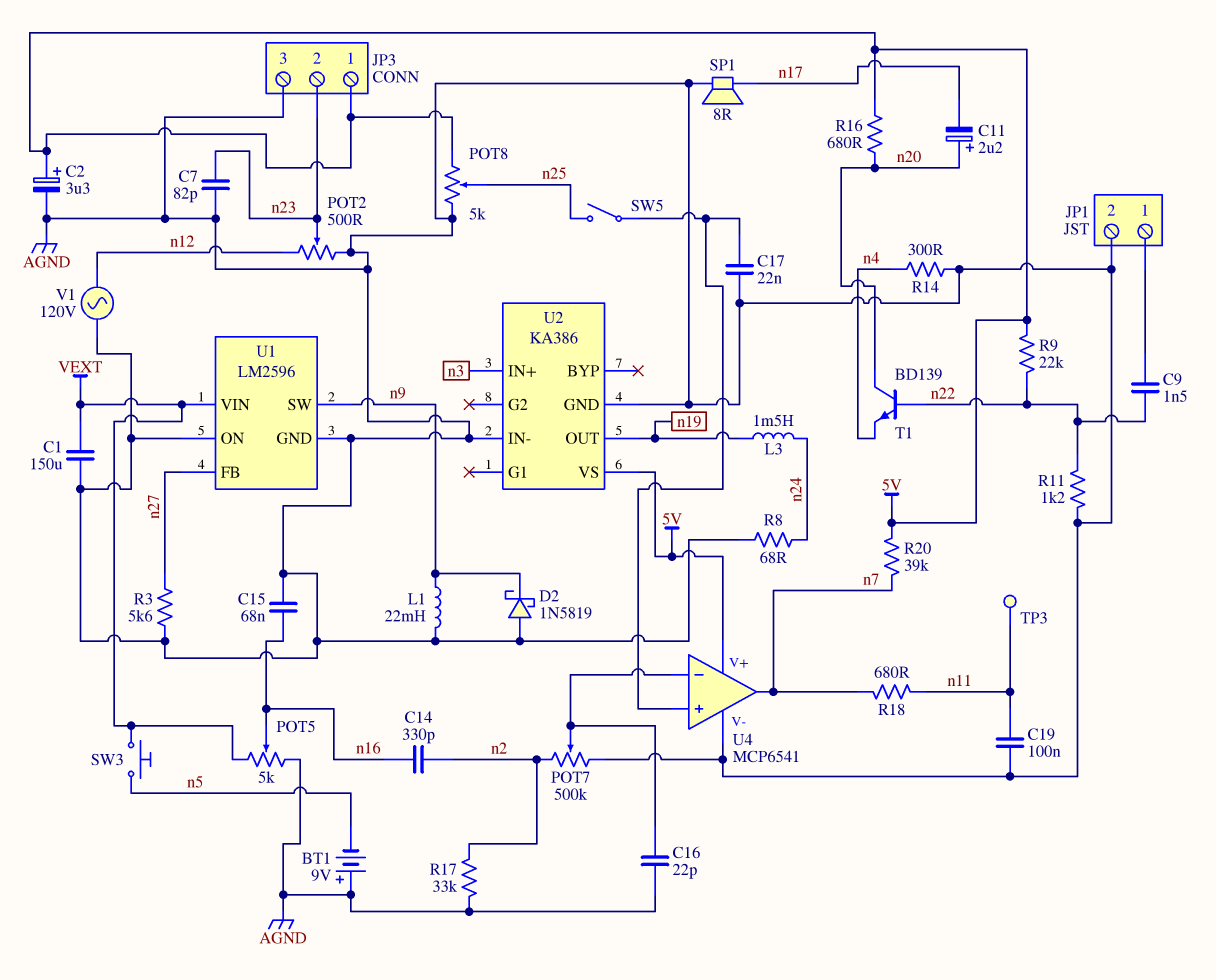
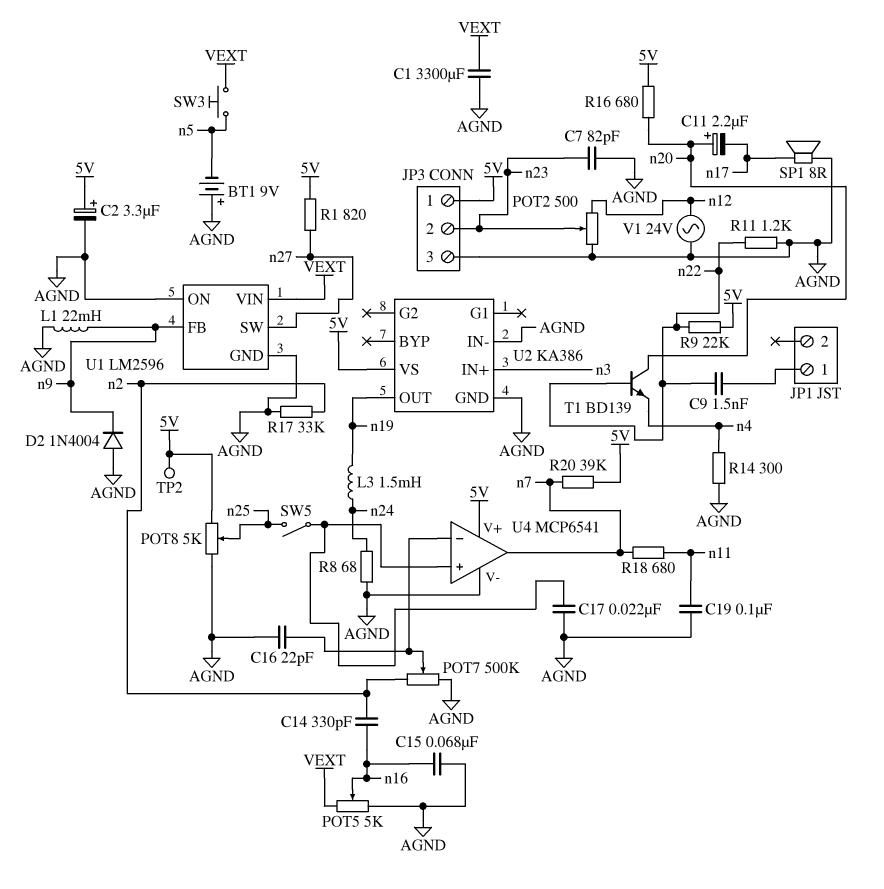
C1: 150uF (AGND, VEXT) -> 3300uF (AGND, VEXT)
D2: schottky 1N5819 (A AGND, K n9) -> diode 1N4004 (A AGND, K n9)
JP1 pin 2: AGND -> none
R1: none -> 820 (5V, n27)
R3: 5.6k (AGND, n27) -> none
TP2: none -> test point (5V)
TP3: test point (n11) -> none
U1 pin FB: n27 -> n9
U1 pin SW: n9 -> n27
V1: AC 120V (AGND, n12) -> AC 24V (AGND, n12)

